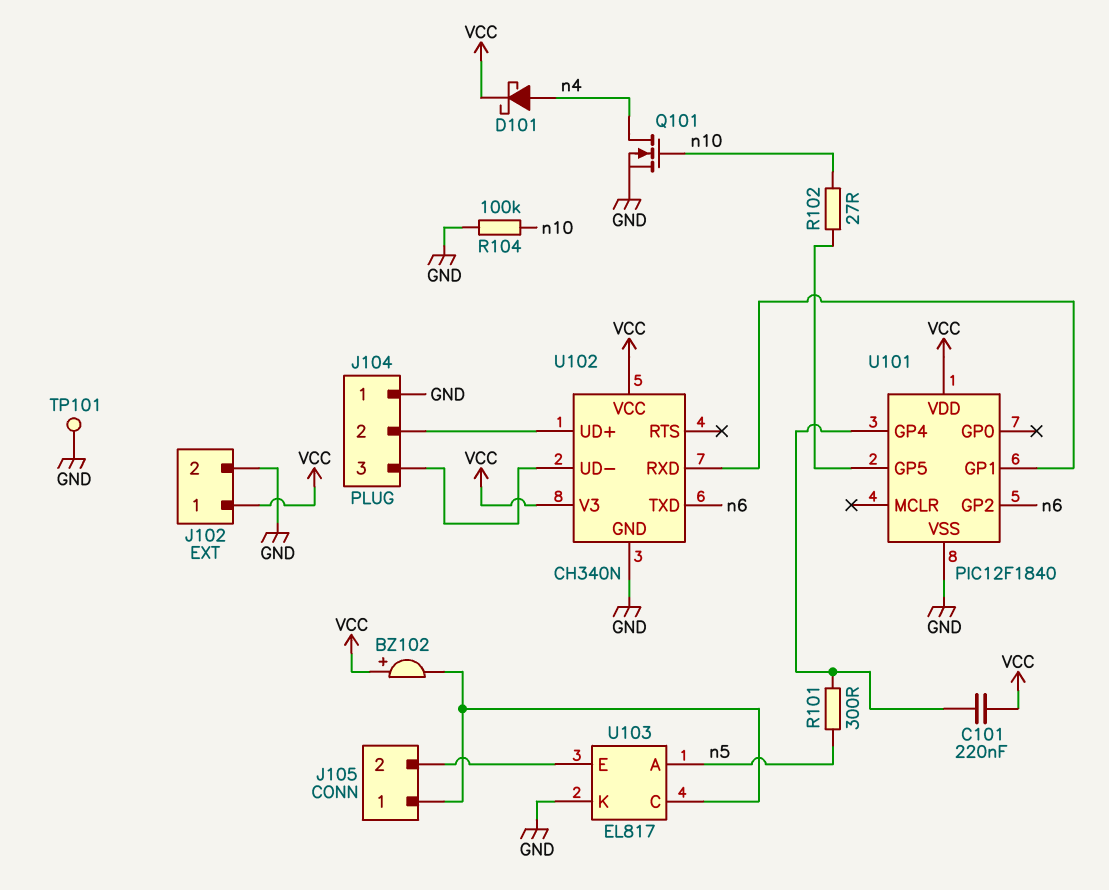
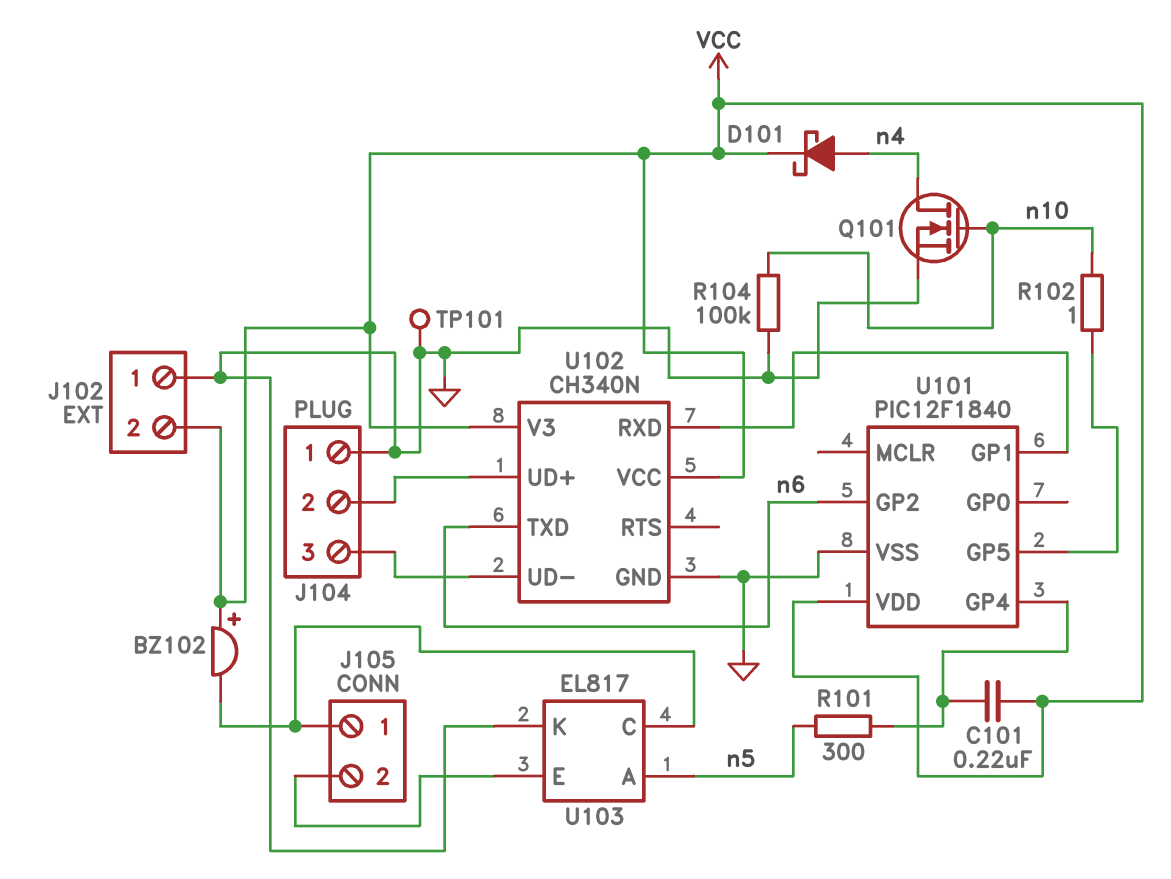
J102 pin 1: VCC -> GND
J102 pin 2: GND -> VCC
R102: 27 (U101/GP5, n10) -> 1 (U101/GP5, n10)

